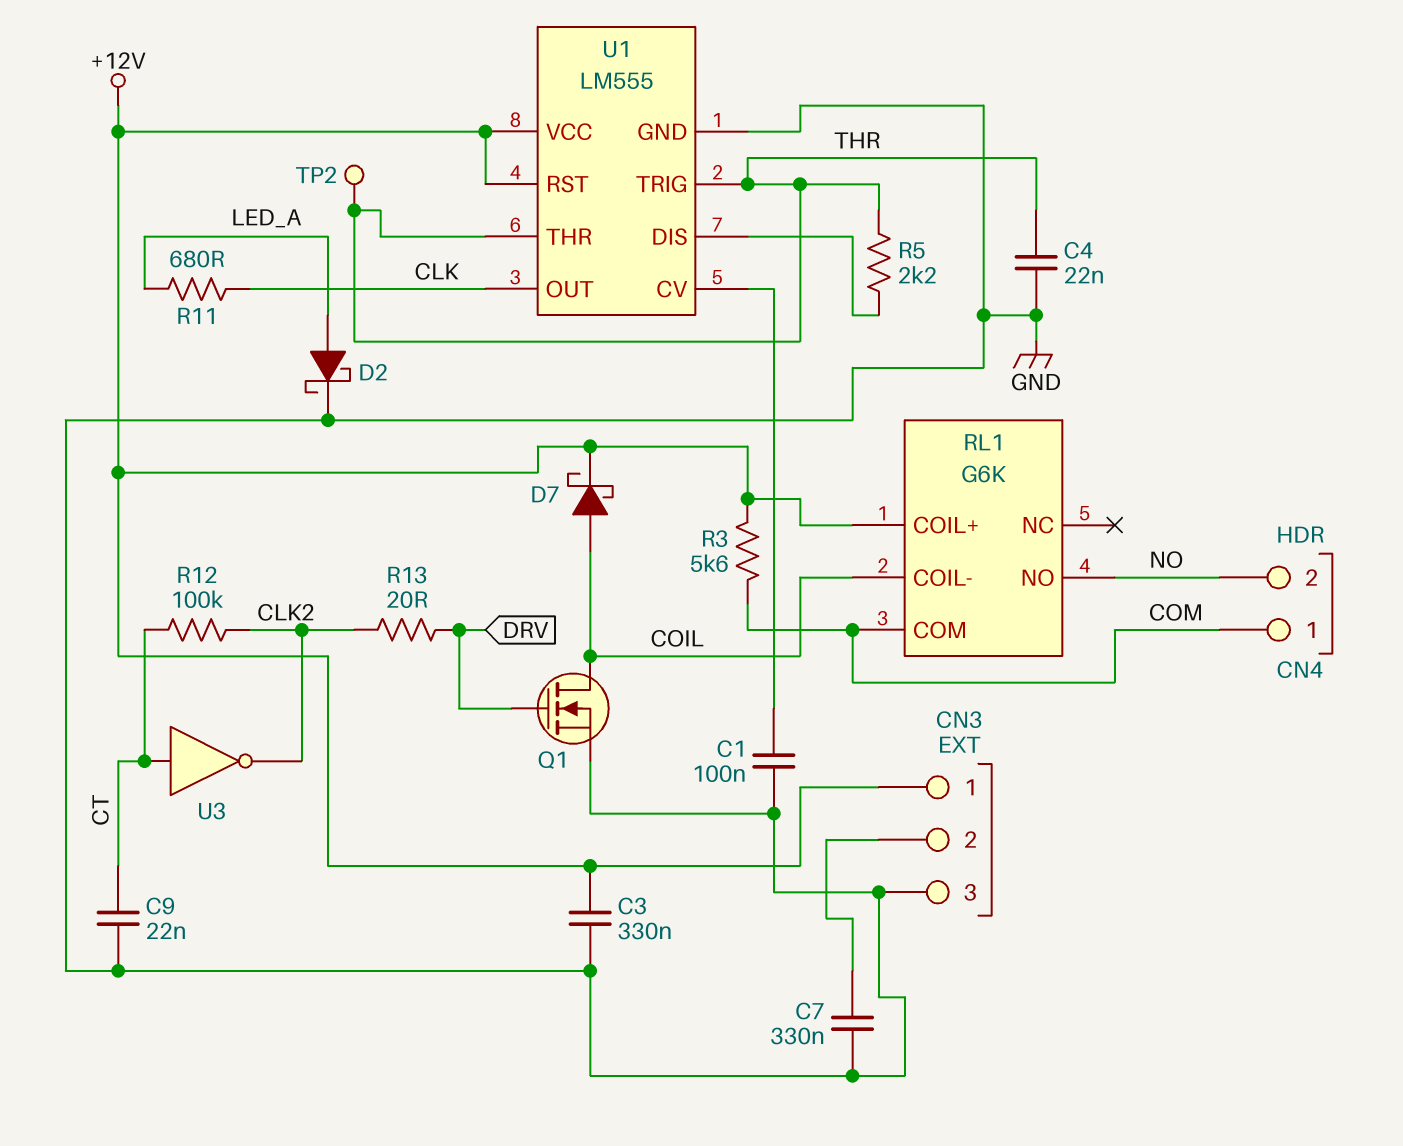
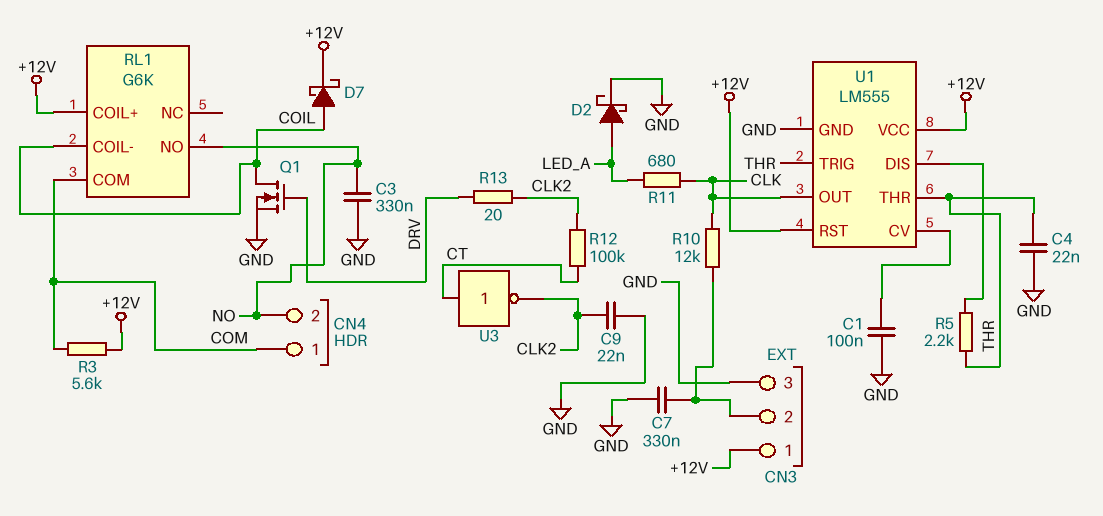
C3: 330nF (+12V, GND) -> 330nF (GND, NO)
C9: 22nF (CT, GND) -> 22nF (CLK2, GND)
R10: none -> 12k (CLK, CN3/2)
TP2: test point (THR) -> none

